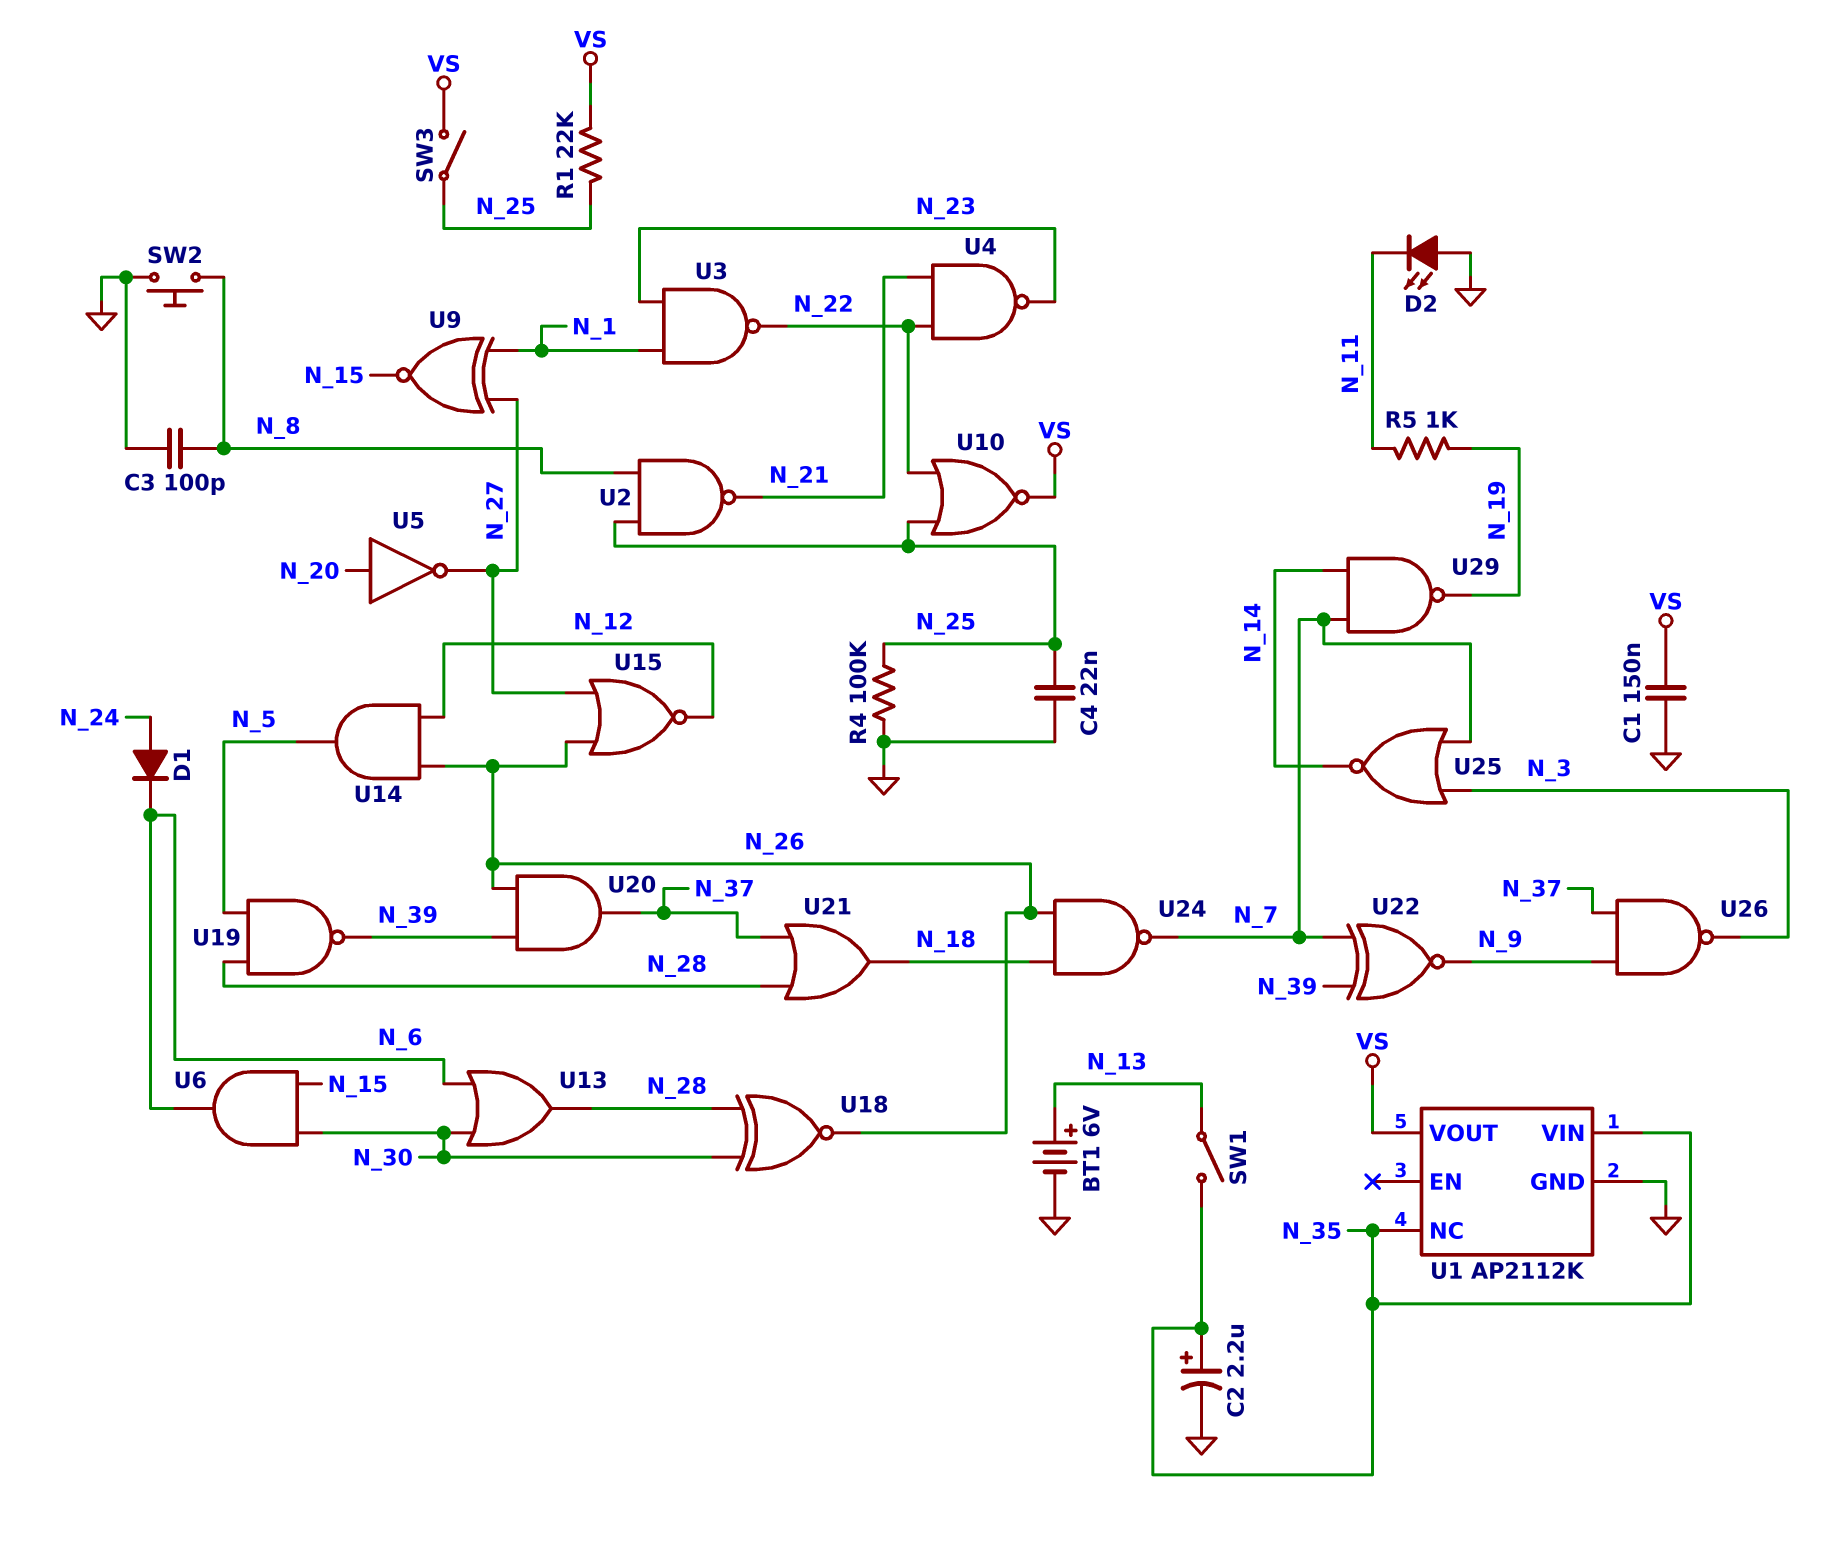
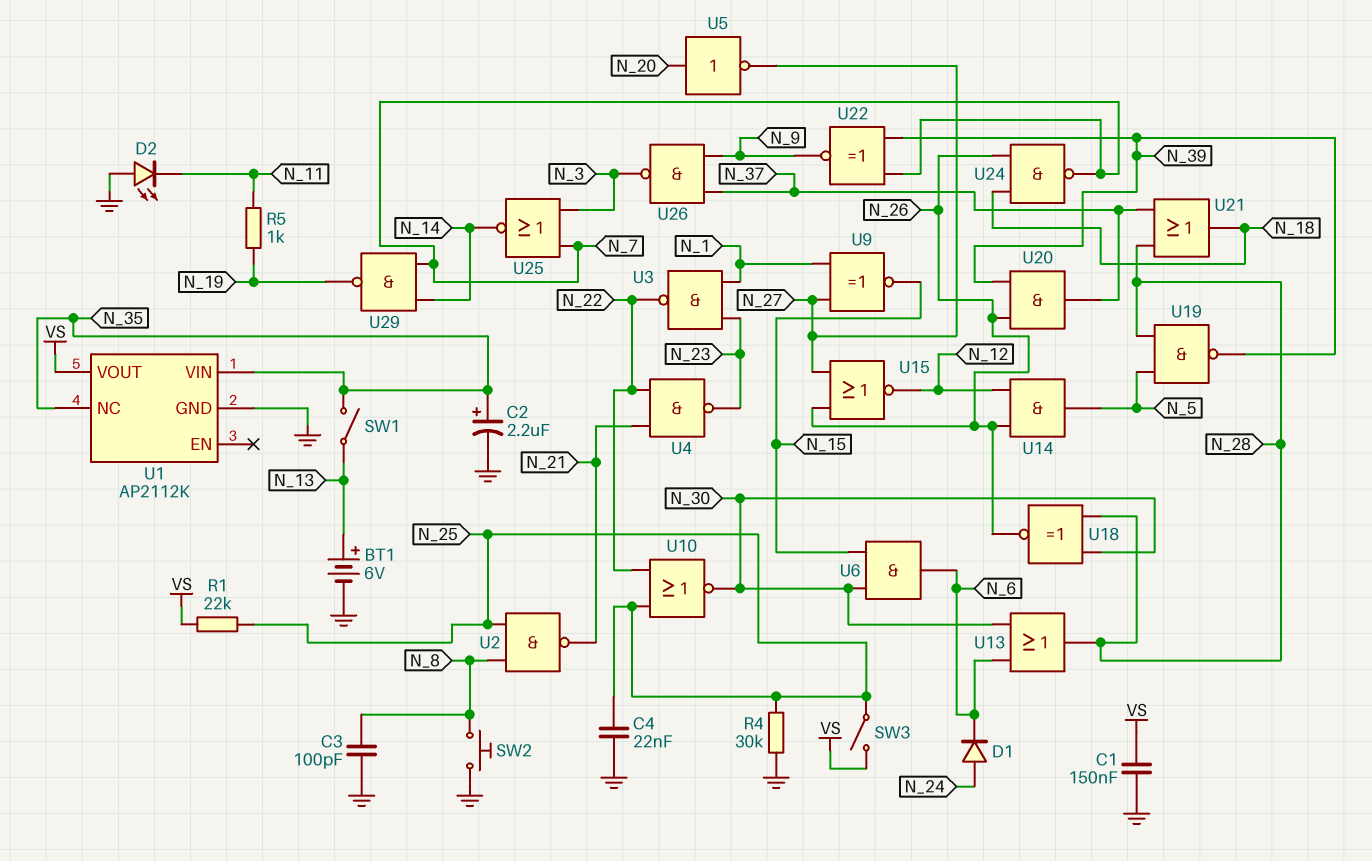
R4: 100k (GND, N_25) -> 30k (GND, N_25)
U10: NOR (in N_22, in N_25, out VS) -> NOR (in N_22, in N_25, out N_30)

